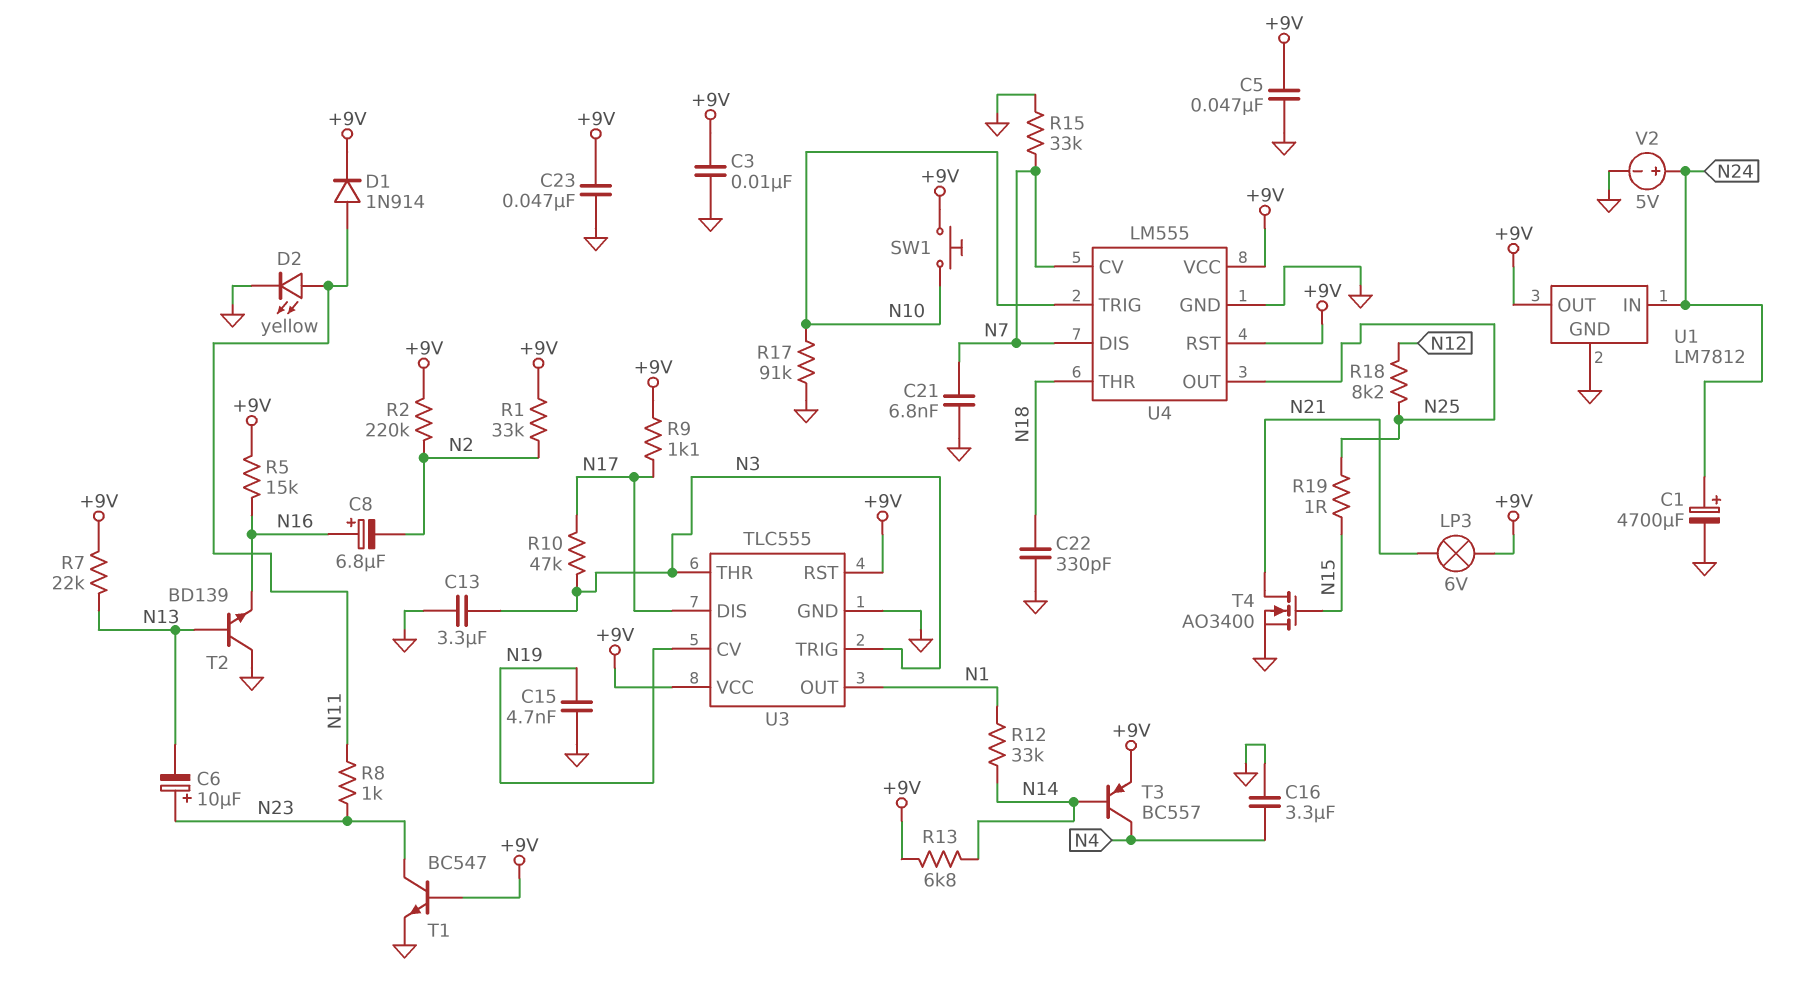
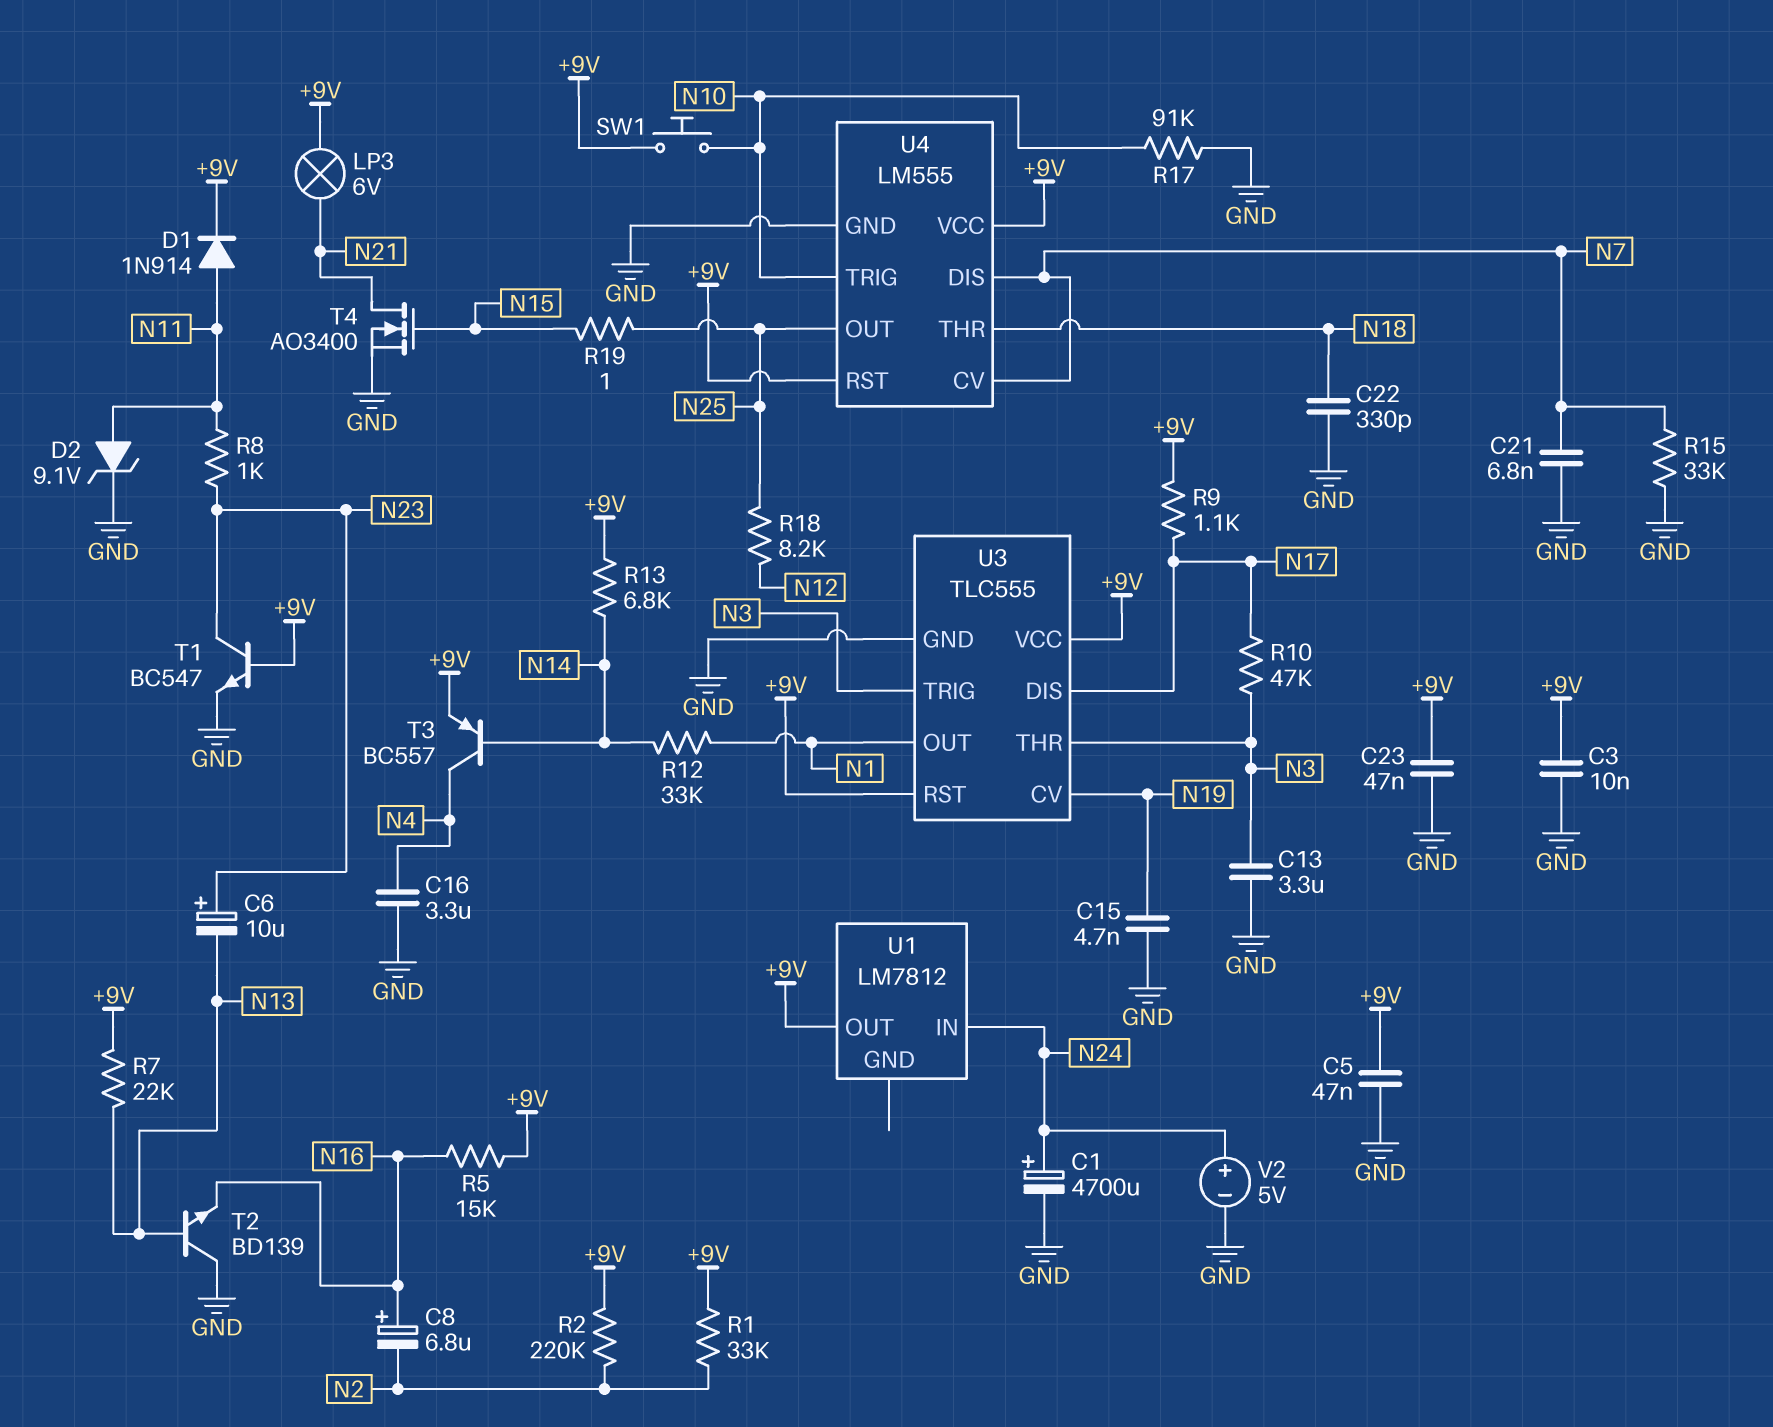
D2: LED yellow (A N11, K GND) -> zener 9.1V (A N11, K GND)
U1 pin GND: GND -> none

